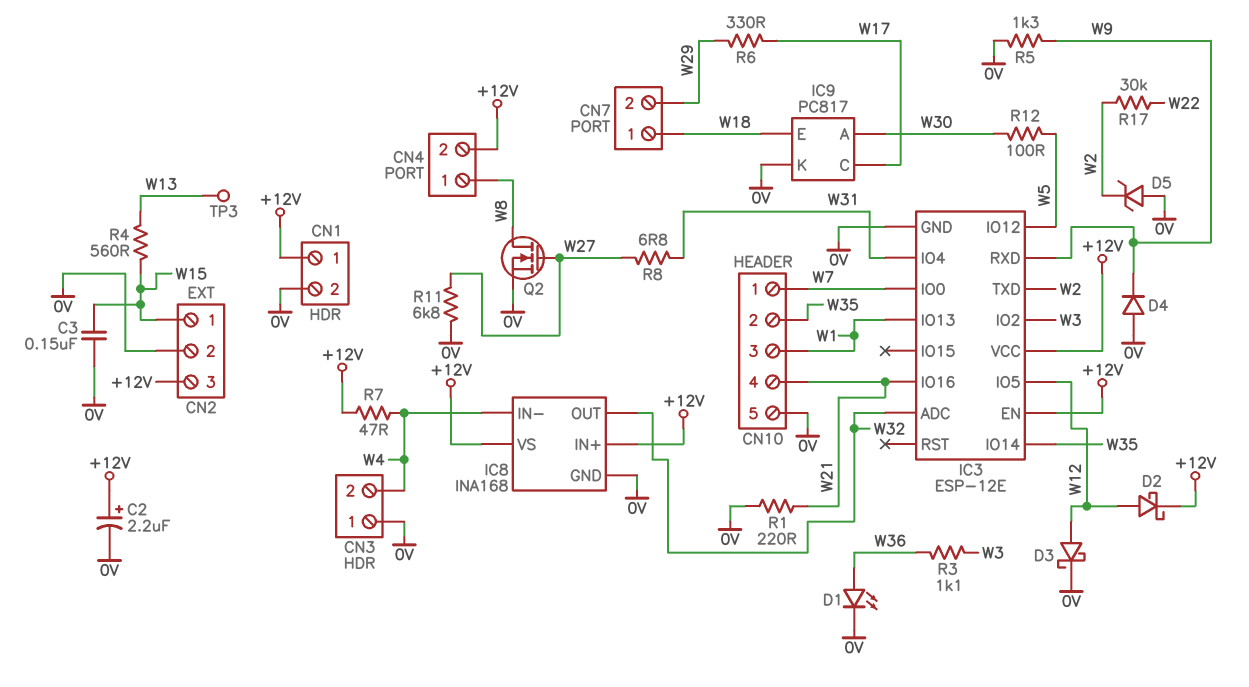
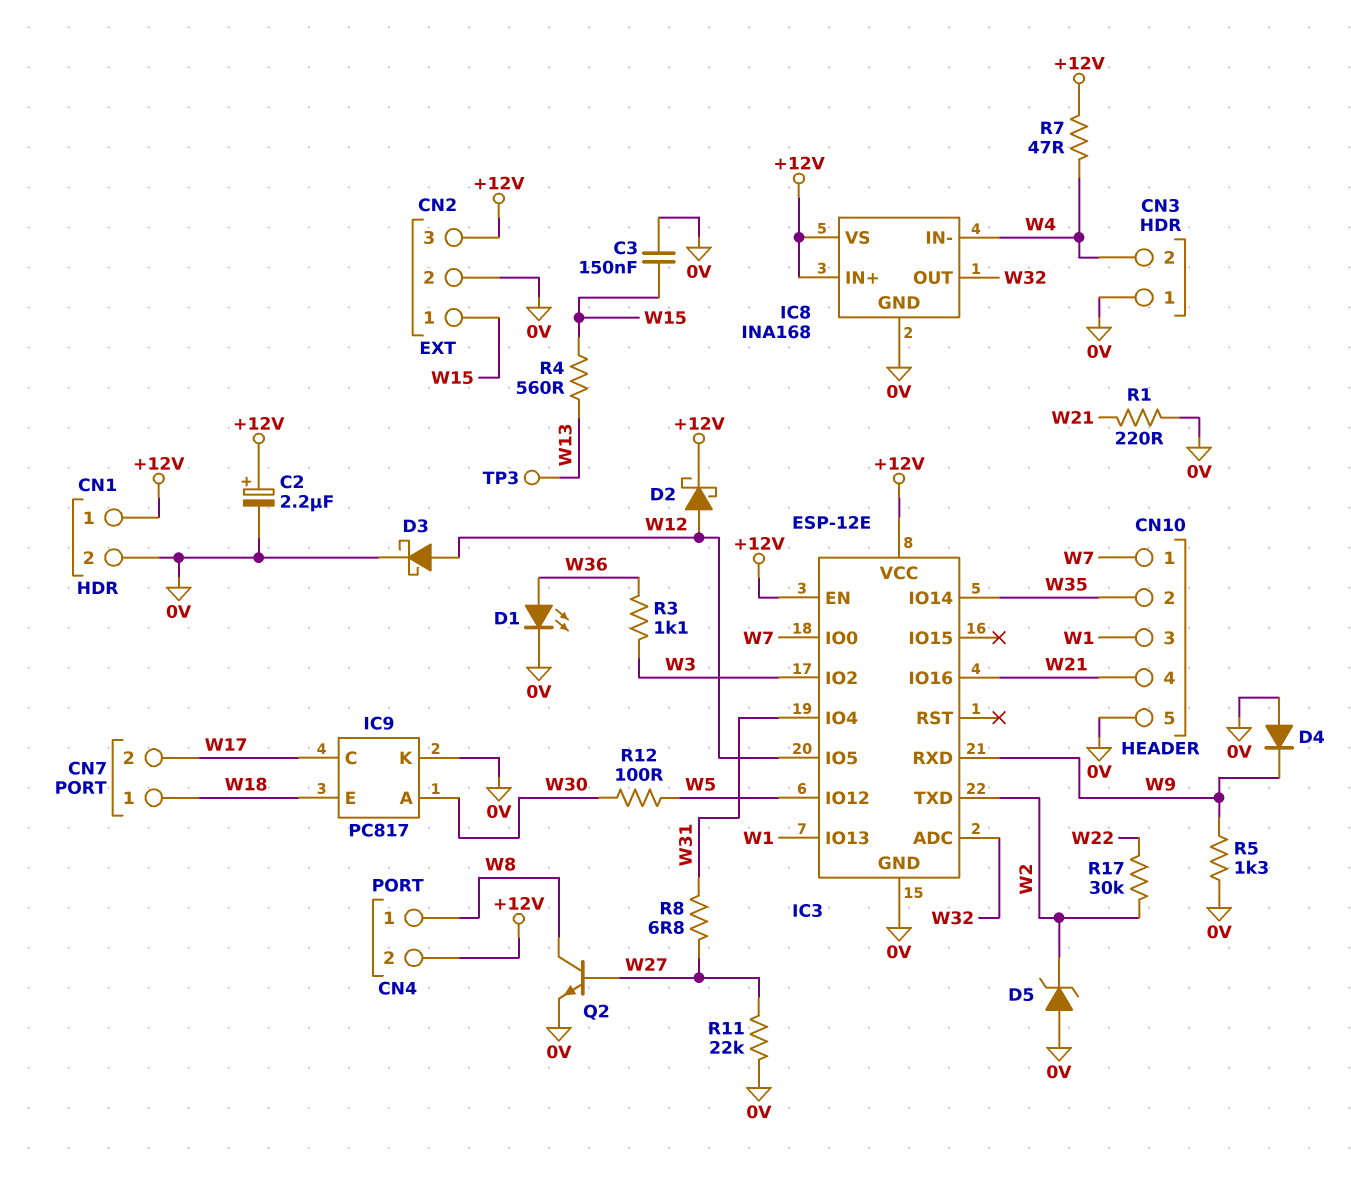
CN7 pin 2: W29 -> W17
Q2: NMOS (G W27, D W8, S 0V) -> NPN (B W27, C W8, E 0V)
R6: 330 (W17, W29) -> none
R11: 6.8k (0V, W27) -> 22k (0V, W27)

